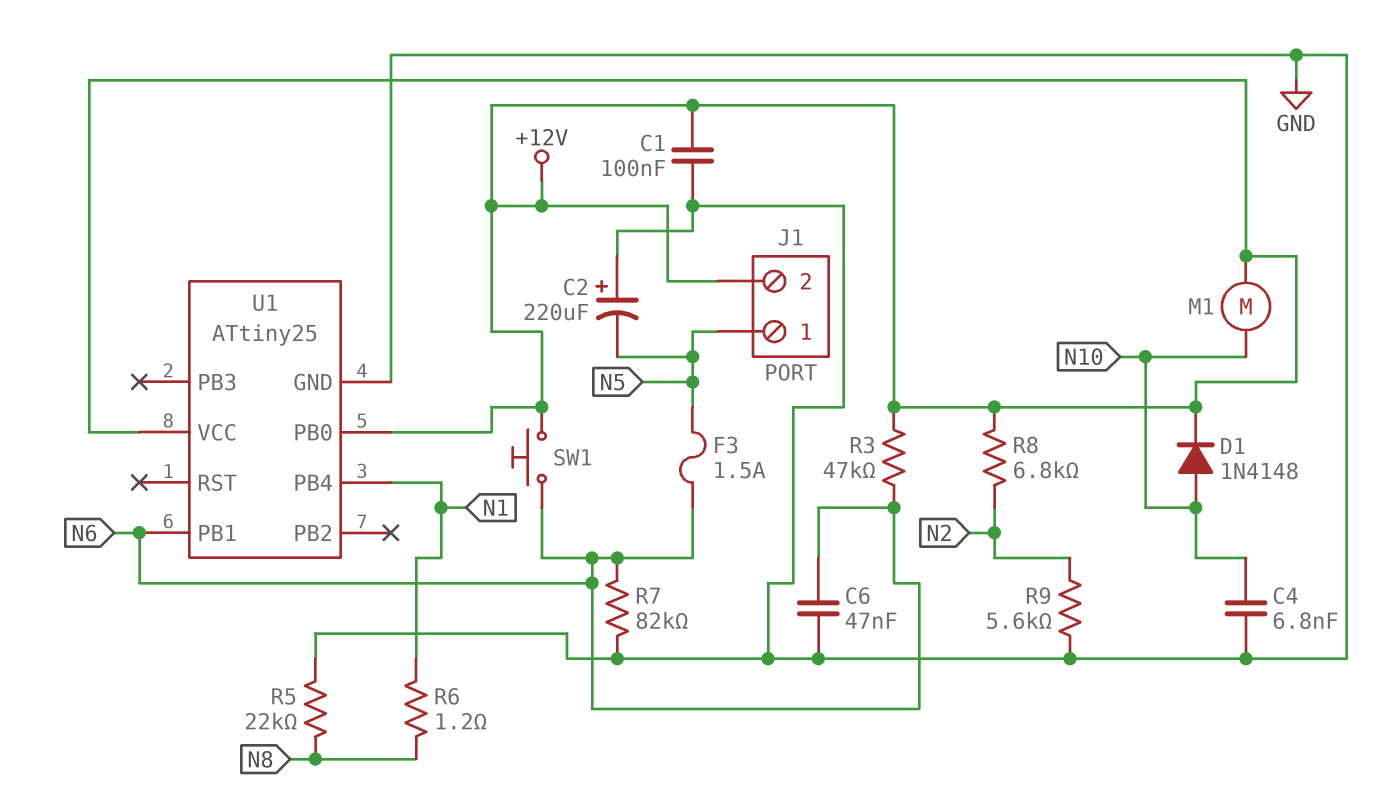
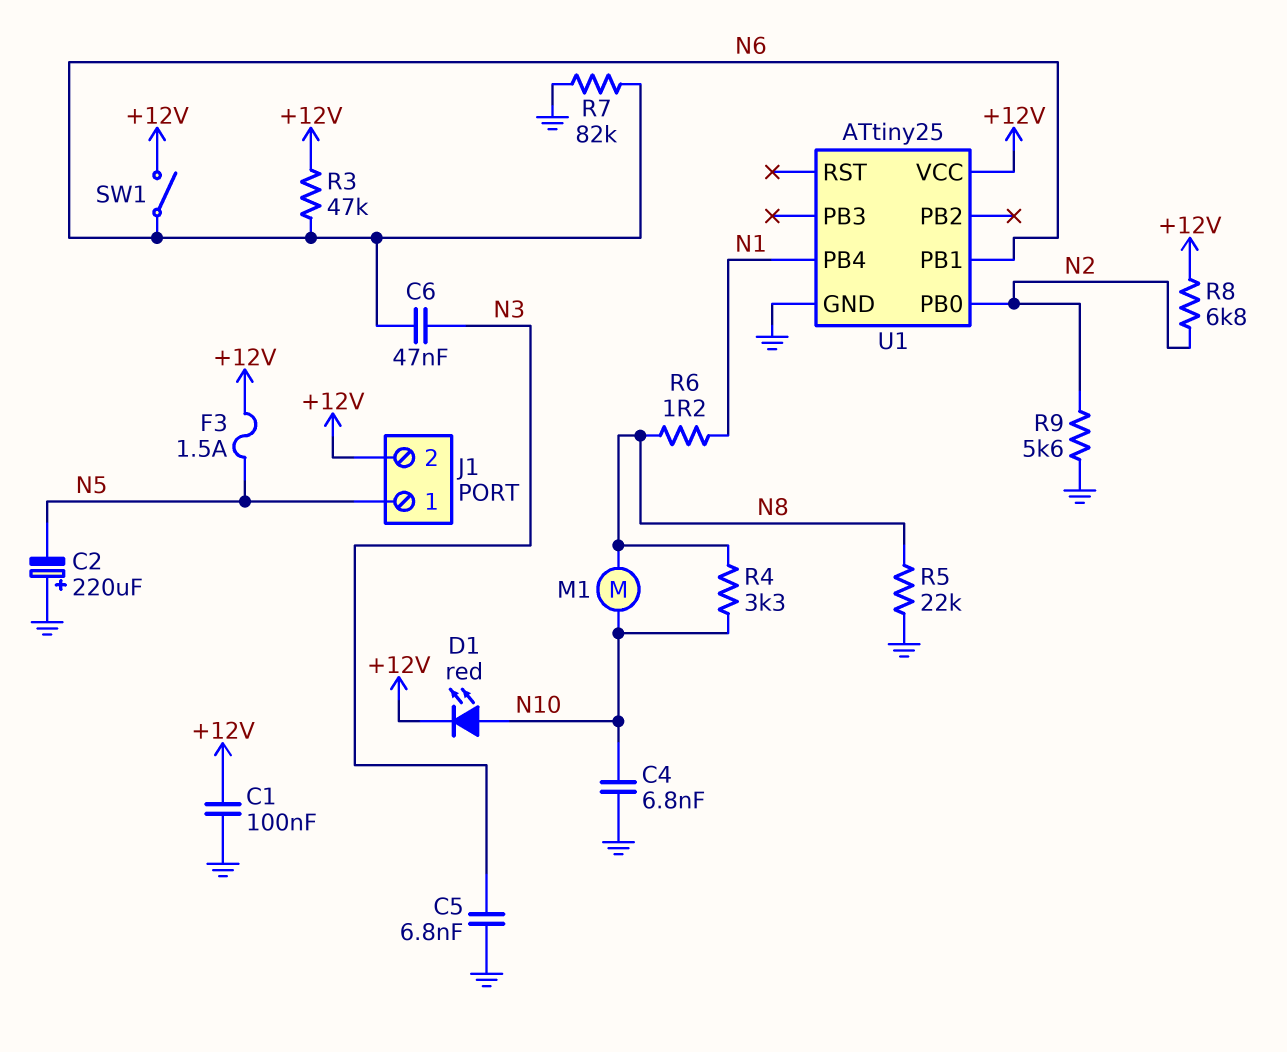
C5: none -> 6.8nF (GND, N3)
C6: 47nF (GND, N6) -> 47nF (N3, N6)
D1: diode 1N4148 (A N10, K +12V) -> LED red (A N10, K +12V)
F3: 1.5A (N5, N6) -> 1.5A (+12V, N5)
M1: motor (+12V, N10) -> motor (N8, N10)
R4: none -> 3.3k (N8, N10)
SW1: button (+12V, N6) -> switch (+12V, N6)
U1 pin PB0: +12V -> N2

